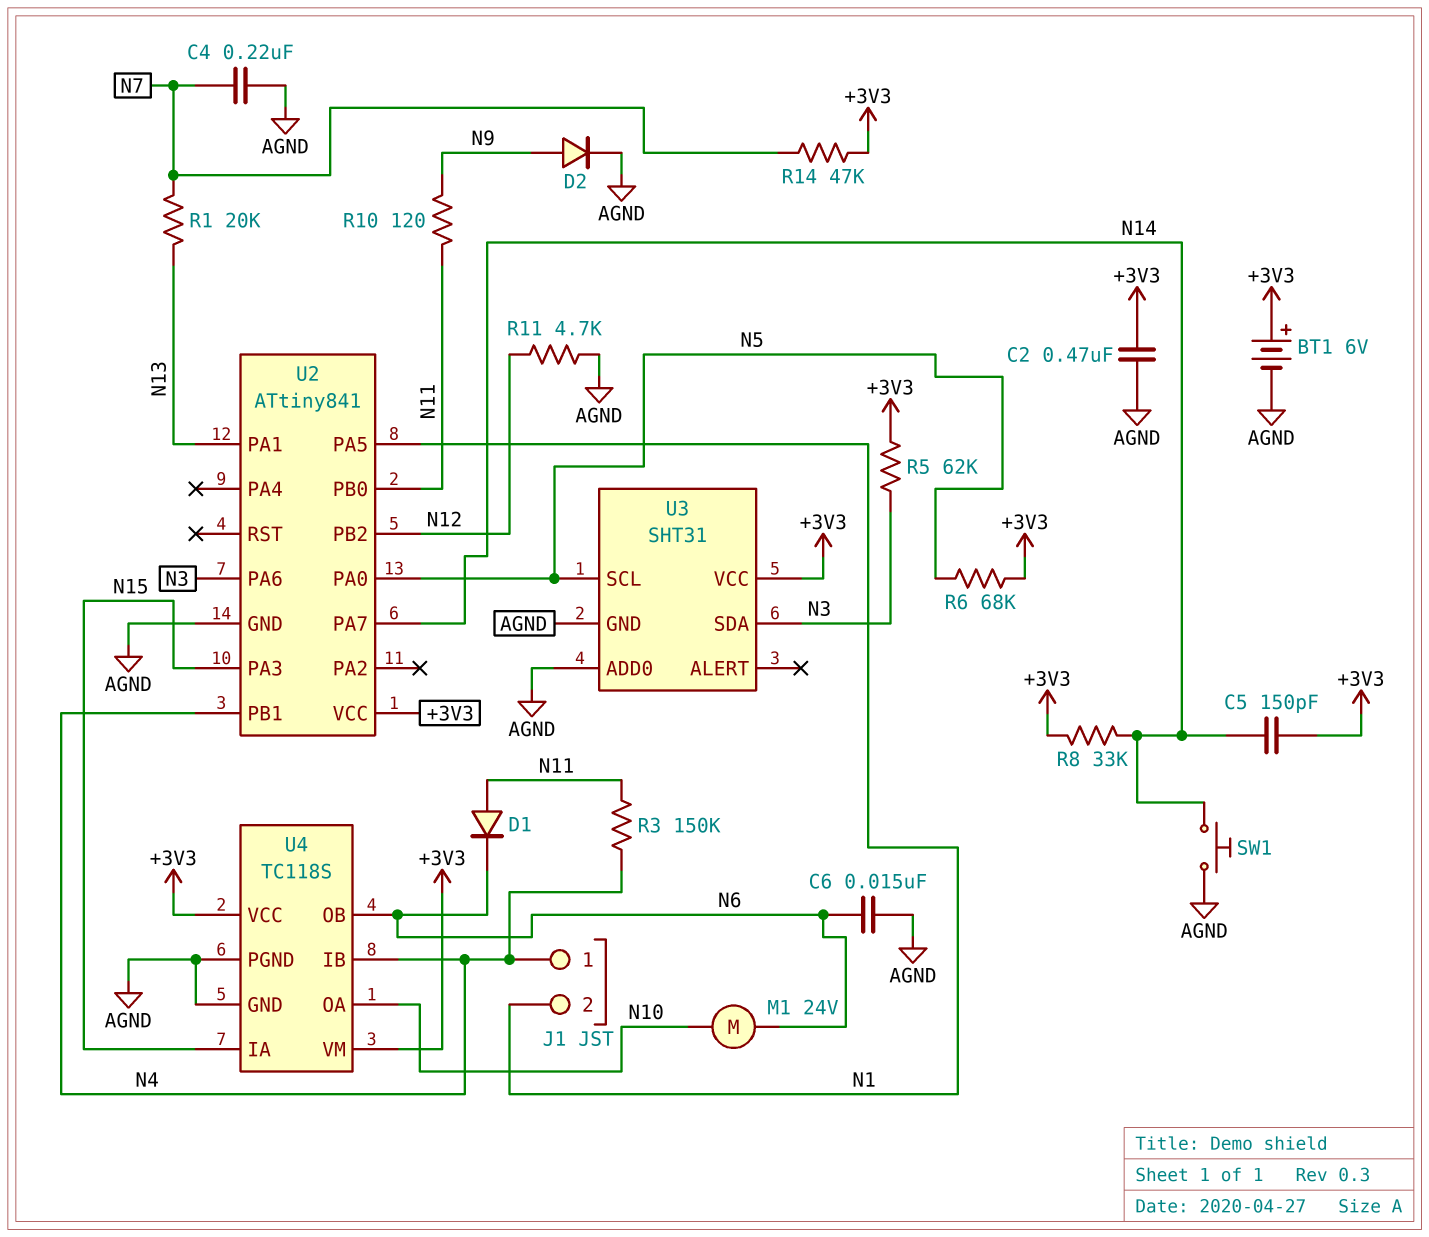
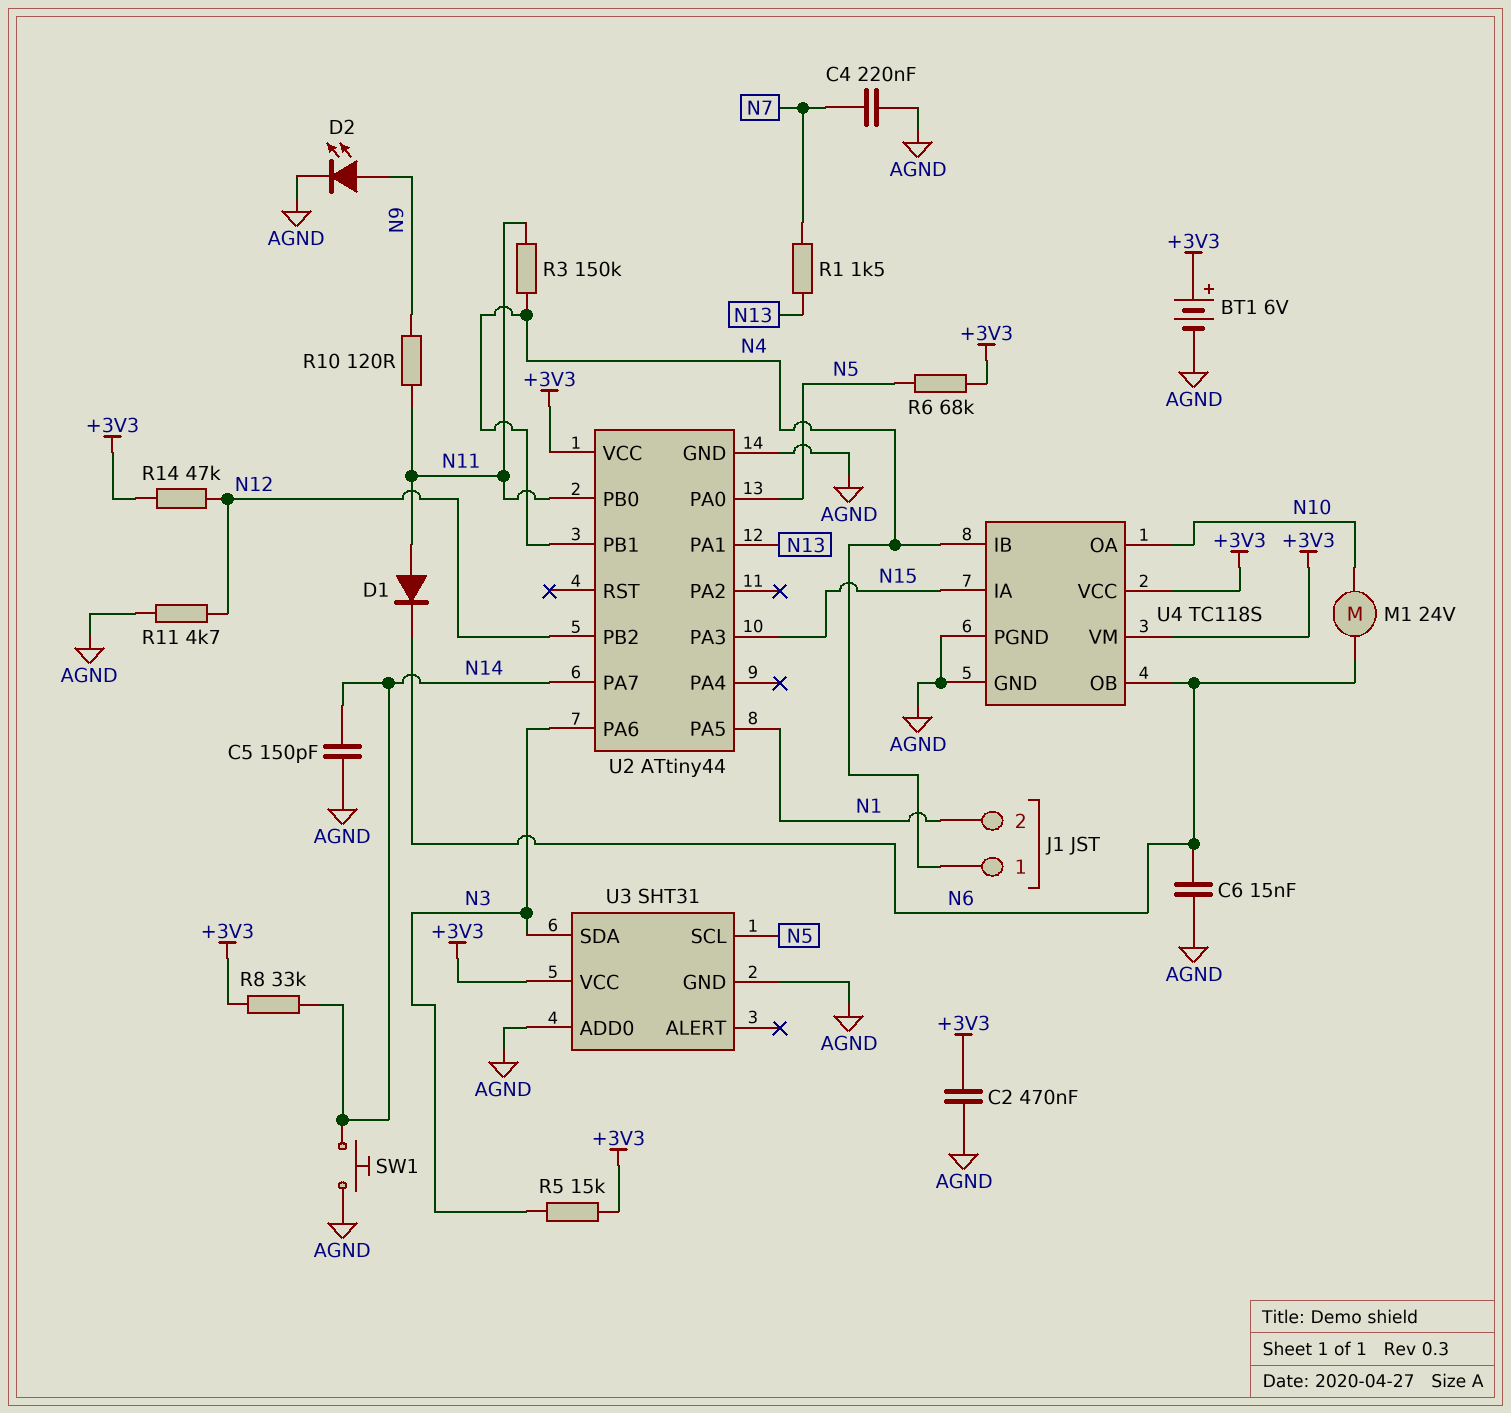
C5: 150pF (+3V3, N14) -> 150pF (AGND, N14)
D2: diode (A N9, K AGND) -> LED (A N9, K AGND)
R1: 20k (N7, N13) -> 1.5k (N7, N13)
R5: 62k (+3V3, N3) -> 15k (+3V3, N3)
R14: 47k (+3V3, N7) -> 47k (+3V3, N12)
U2: ATtiny841 -> ATtiny44

